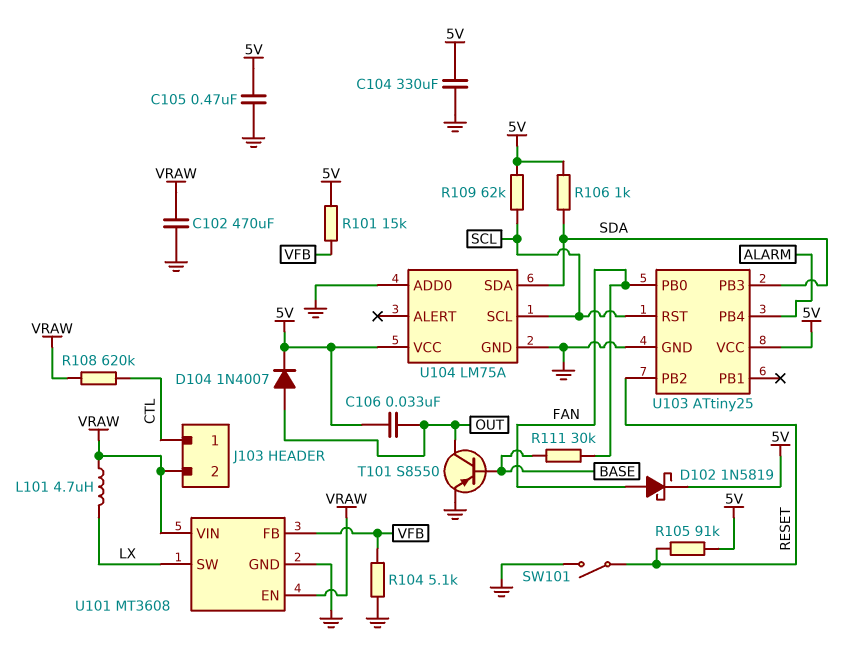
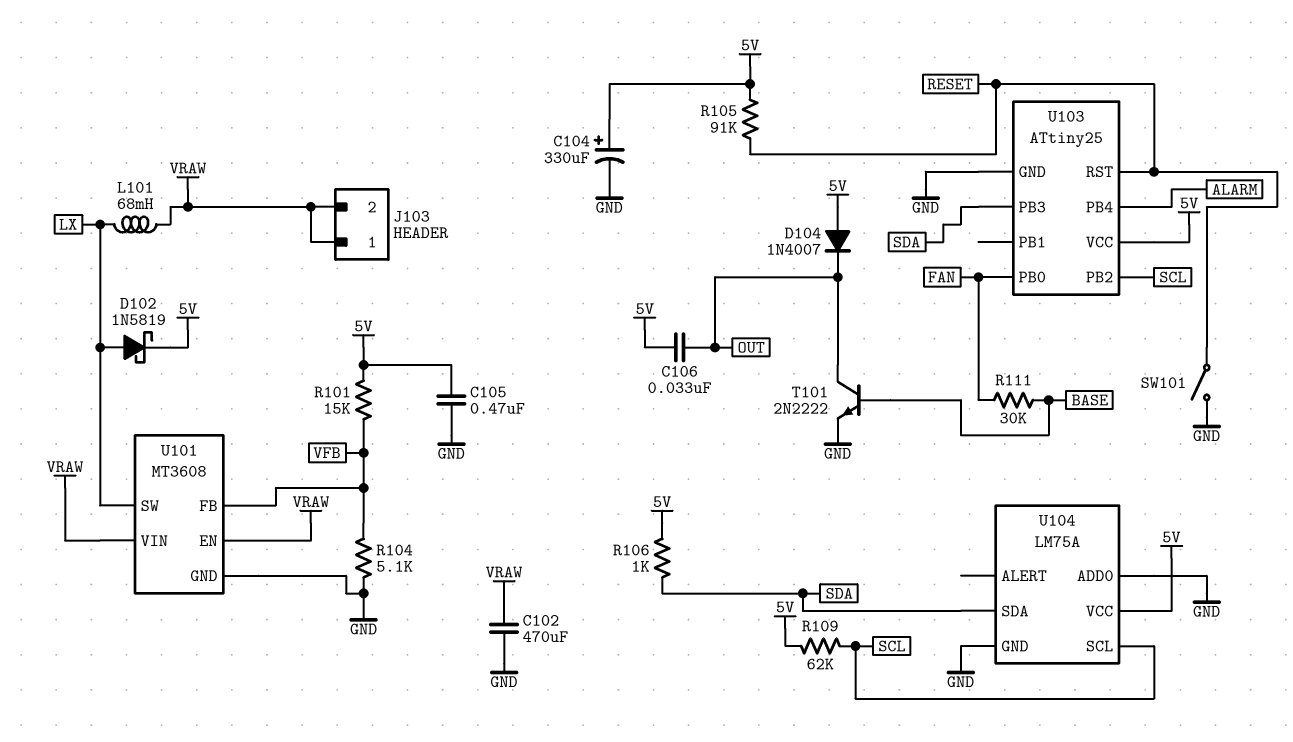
C104: 330uF (5V, GND) -> 330uF (plus 5V, minus GND)
D102: schottky 1N5819 (A FAN, K 5V) -> schottky 1N5819 (A LX, K 5V)
D104: diode 1N4007 (A OUT, K 5V) -> diode 1N4007 (A 5V, K OUT)
J103 pin 1: CTL -> VRAW
L101: 4.7uH (LX, VRAW) -> 68mH (LX, VRAW)
R108: 620k (CTL, VRAW) -> none
T101: PNP S8550 (B BASE, C OUT, E GND) -> NPN 2N2222 (B BASE, C OUT, E GND)
U103 pin PB2: RESET -> SCL
U103 pin RST: SCL -> RESET

